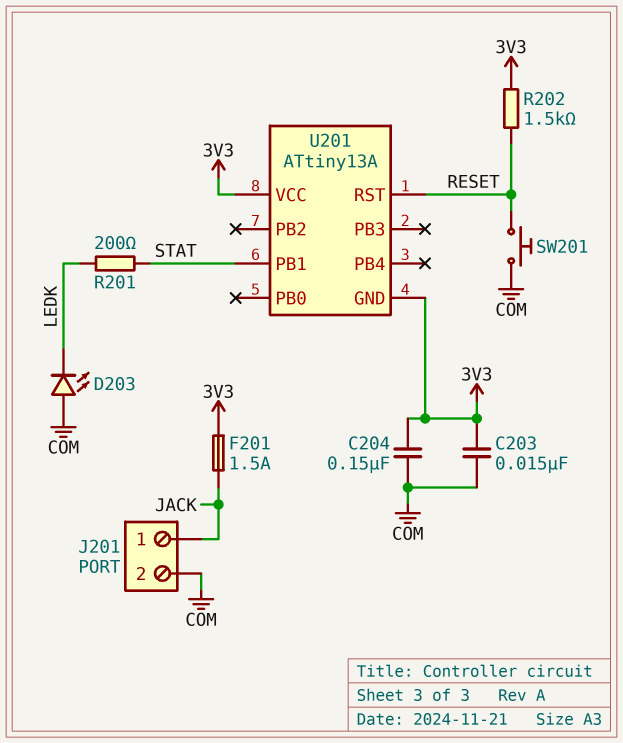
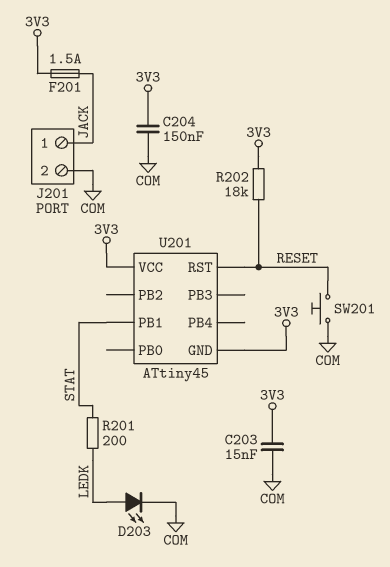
D203: LED (A COM, K LEDK) -> LED (A LEDK, K COM)
R202: 1.5k (3V3, RESET) -> 18k (3V3, RESET)
U201: ATtiny13A -> ATtiny45

